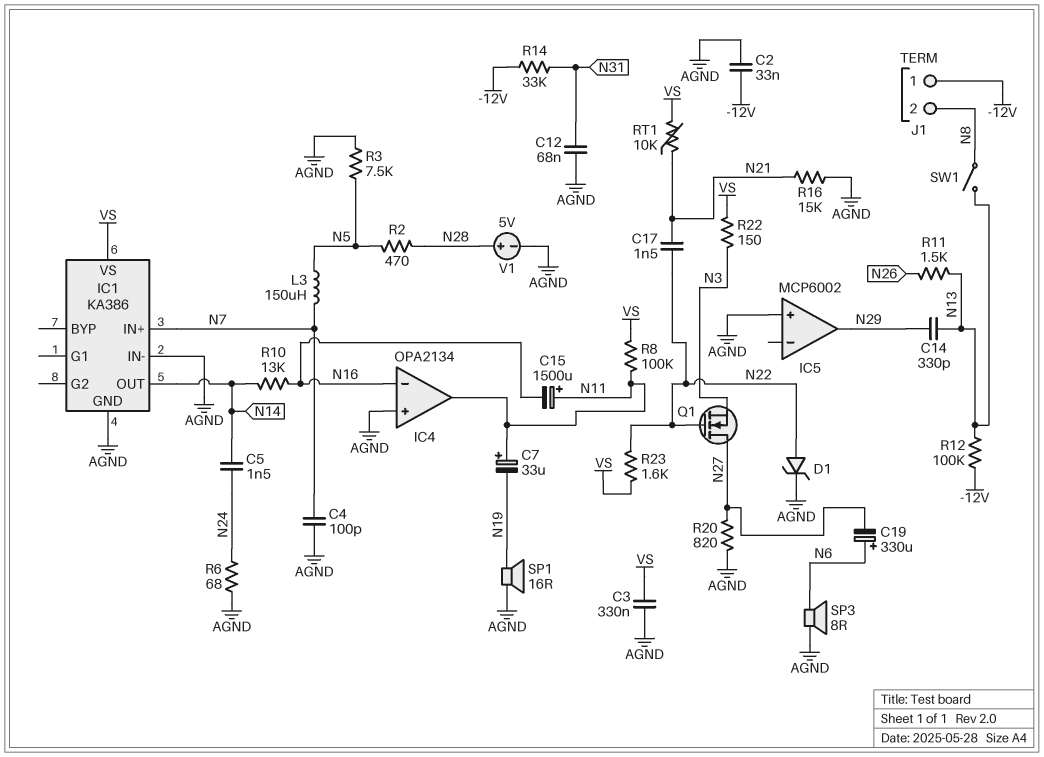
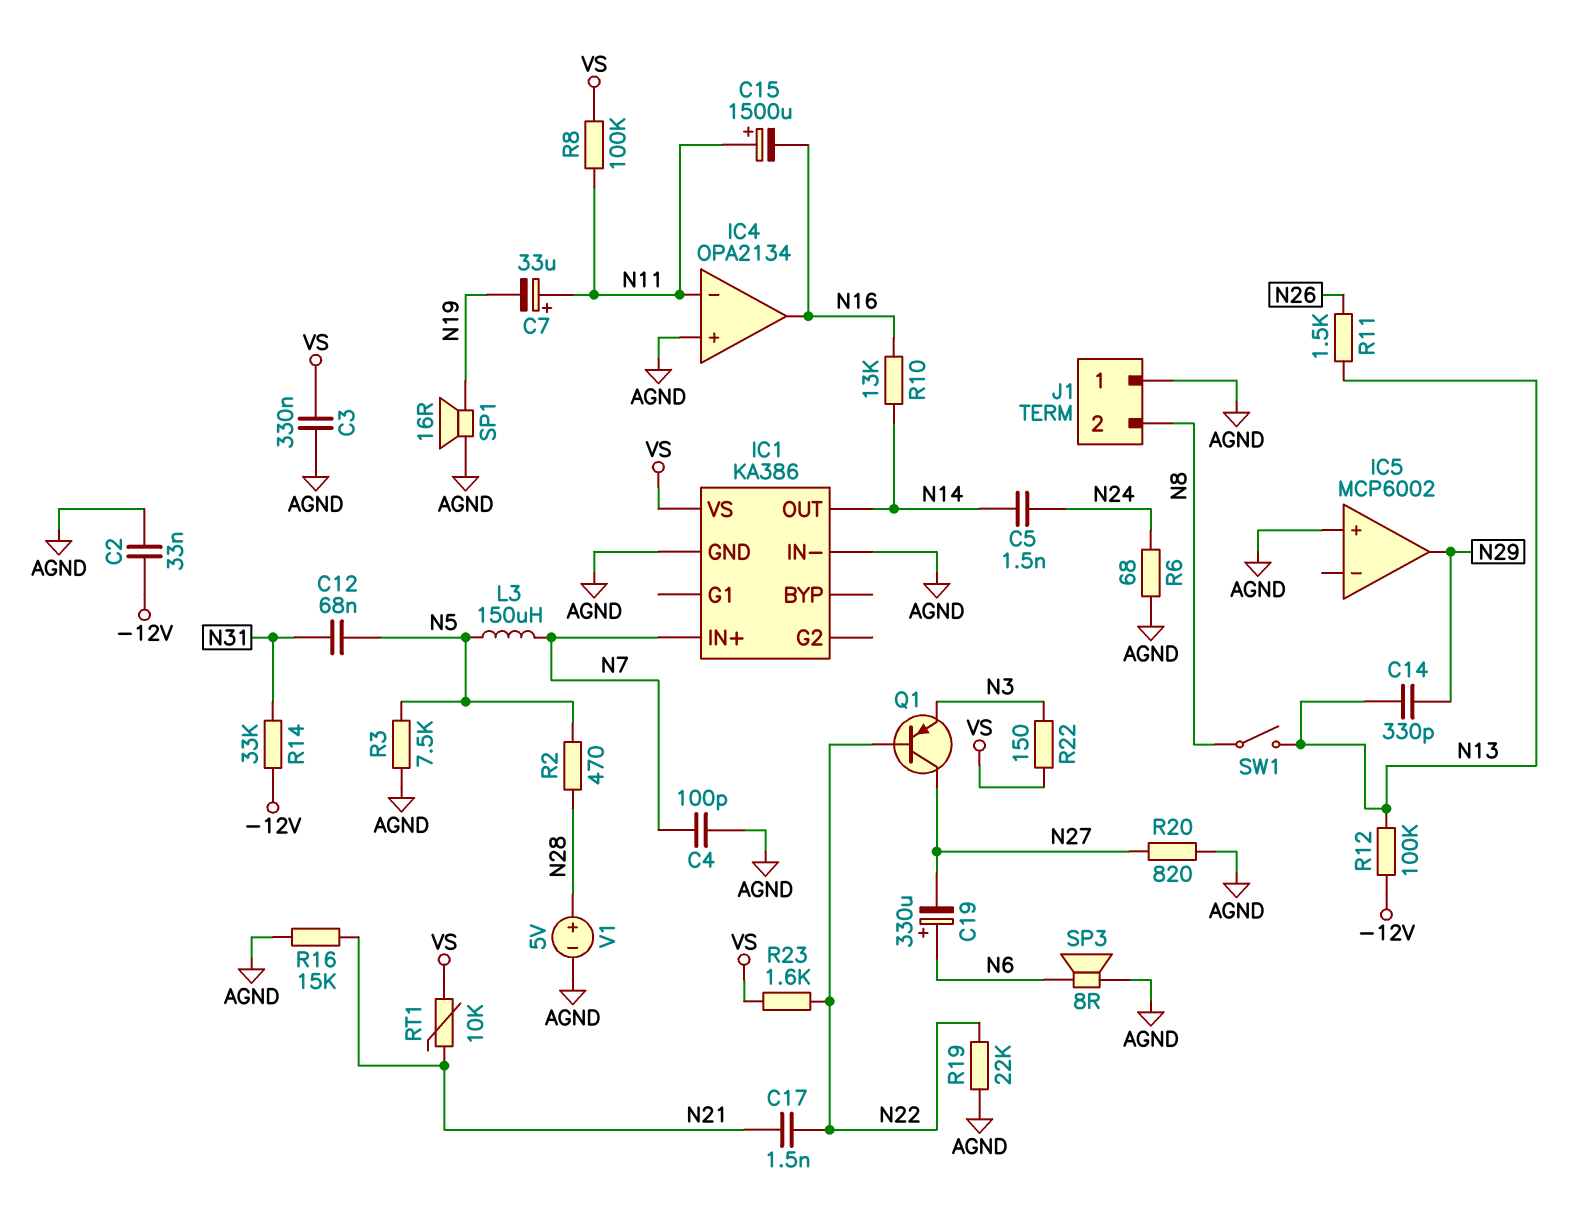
C12: 68nF (AGND, N31) -> 68nF (N5, N31)
D1: zener (A N22, K AGND) -> none
IC4 pin in-: N16 -> N11
IC4 pin out: N11 -> N16
J1 pin 1: -12V -> AGND
Q1: NMOS (G N22, D N27, S N3) -> PNP (B N22, C N27, E N3)
R19: none -> 22k (AGND, N22)

